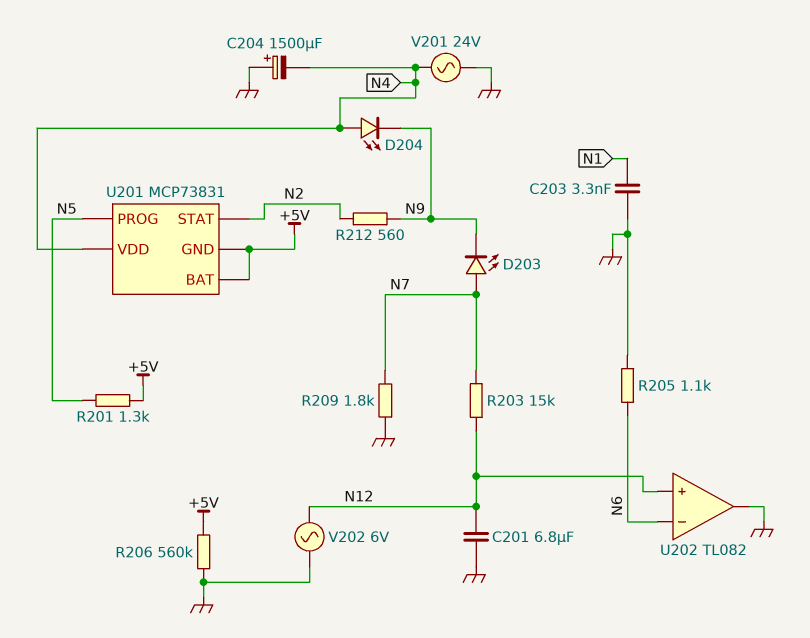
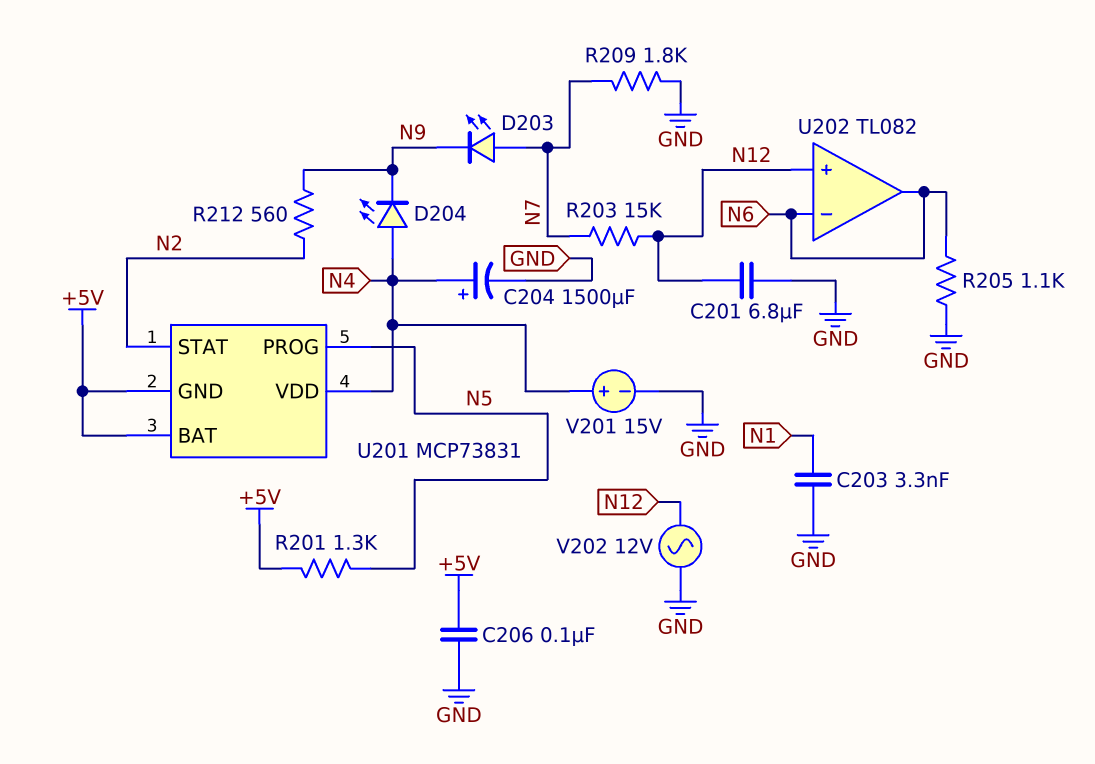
C204: 1500uF (plus GND, minus N4) -> 1500uF (plus N4, minus GND)
C206: none -> 100nF (+5V, GND)
R206: 560k (+5V, GND) -> none
U202 pin out: GND -> N6
V201: AC 24V (GND, N4) -> 15V (plus N4, minus GND)
V202: AC 6V (GND, N12) -> AC 12V (GND, N12)

